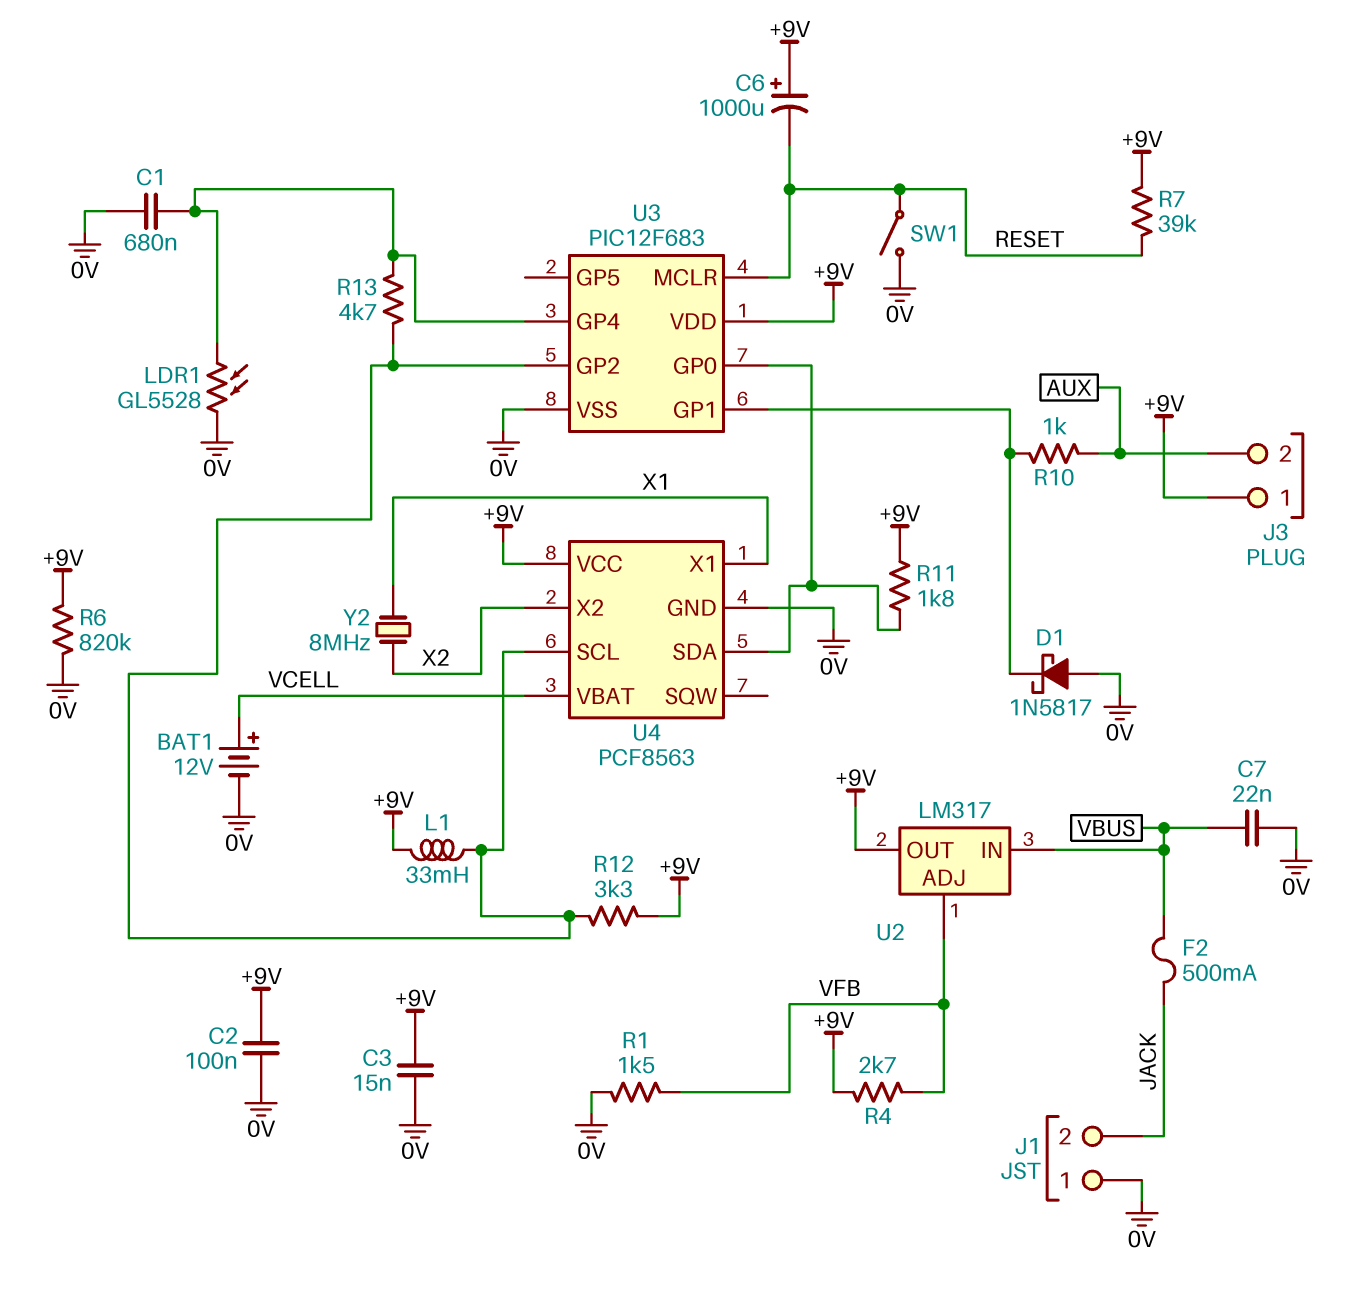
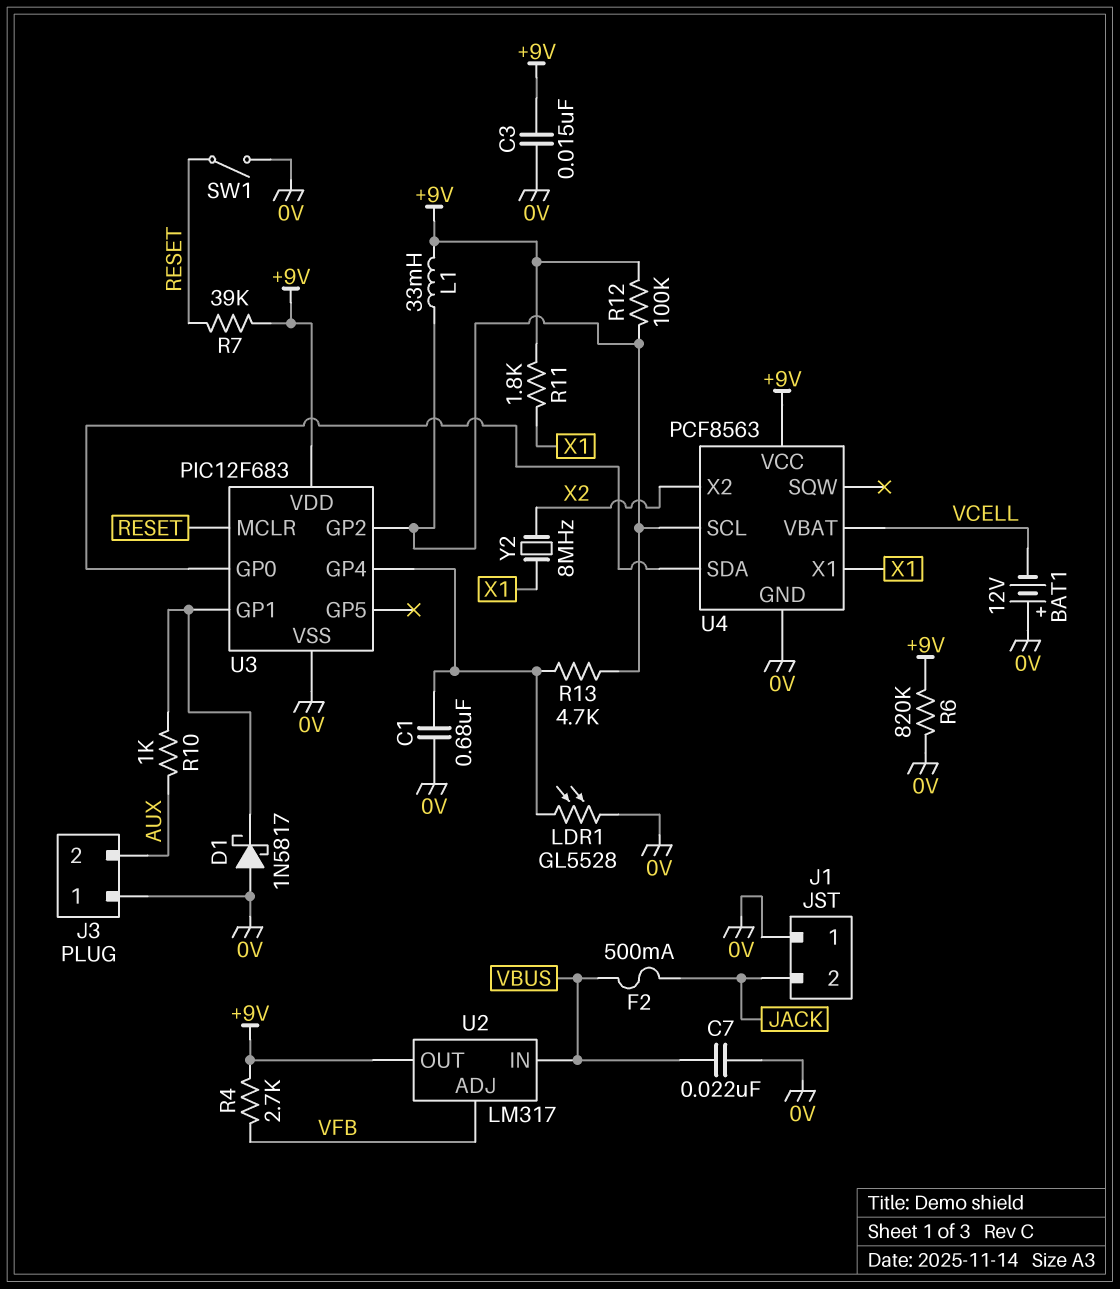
BAT1: 12V (plus VCELL, minus 0V) -> 12V (plus 0V, minus VCELL)
C2: 100nF (+9V, 0V) -> none
C6: 1000uF (plus +9V, minus RESET) -> none
J3 pin 1: +9V -> 0V
R1: 1.5k (0V, VFB) -> none
R11: 1.8k (+9V, U3/GP0) -> 1.8k (+9V, X1)
R12: 3.3k (+9V, U3/GP2) -> 100k (+9V, U3/GP2)

